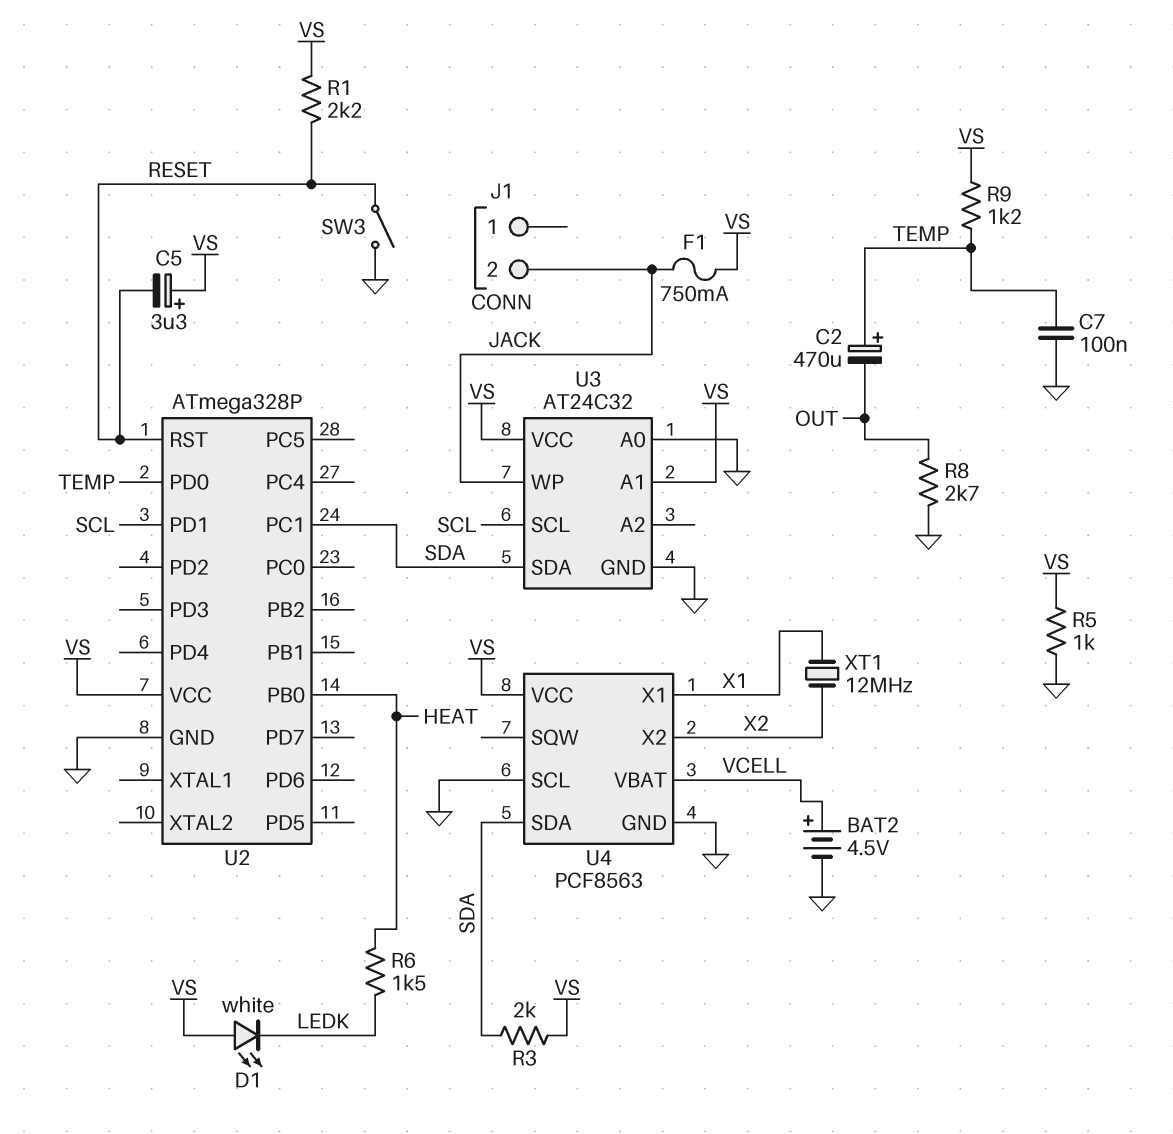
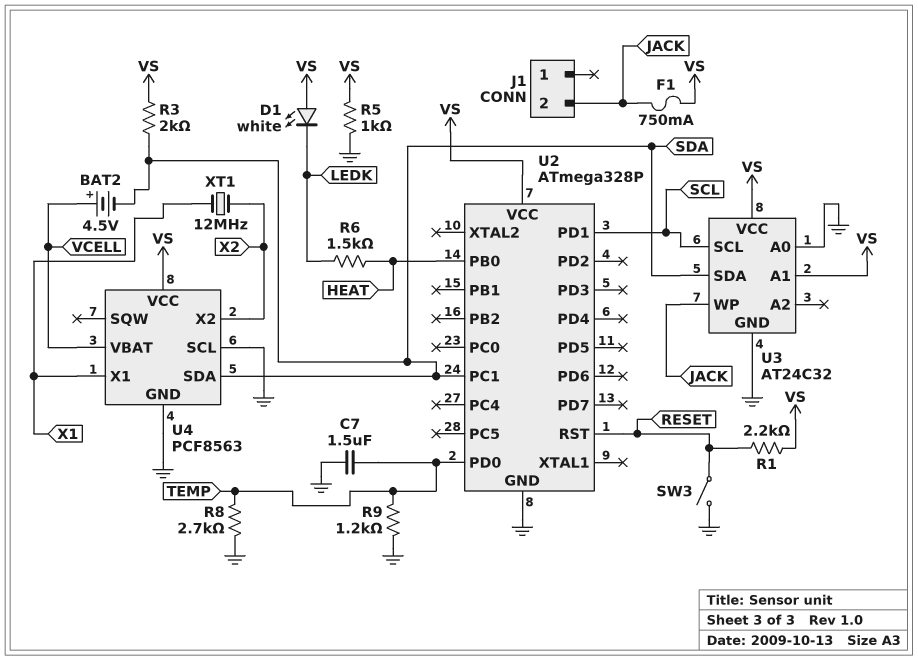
BAT2: 4.5V (plus VCELL, minus GND) -> 4.5V (plus VCELL, minus SDA)
C2: 470uF (plus TEMP, minus OUT) -> none
C5: 3.3uF (plus VS, minus RESET) -> none
C7: 100nF (GND, TEMP) -> 1.5uF (GND, TEMP)
R8: 2.7k (GND, OUT) -> 2.7k (GND, TEMP)
R9: 1.2k (TEMP, VS) -> 1.2k (GND, TEMP)

